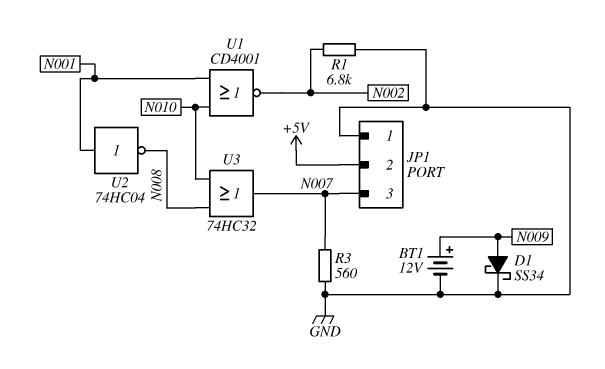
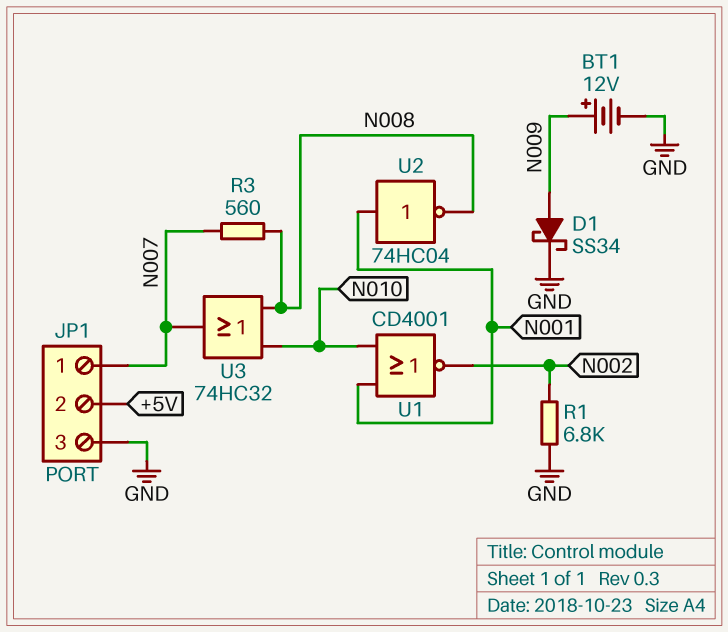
JP1 pin 1: GND -> N007
JP1 pin 3: N007 -> GND
R3: 560 (GND, N007) -> 560 (N007, N008)

